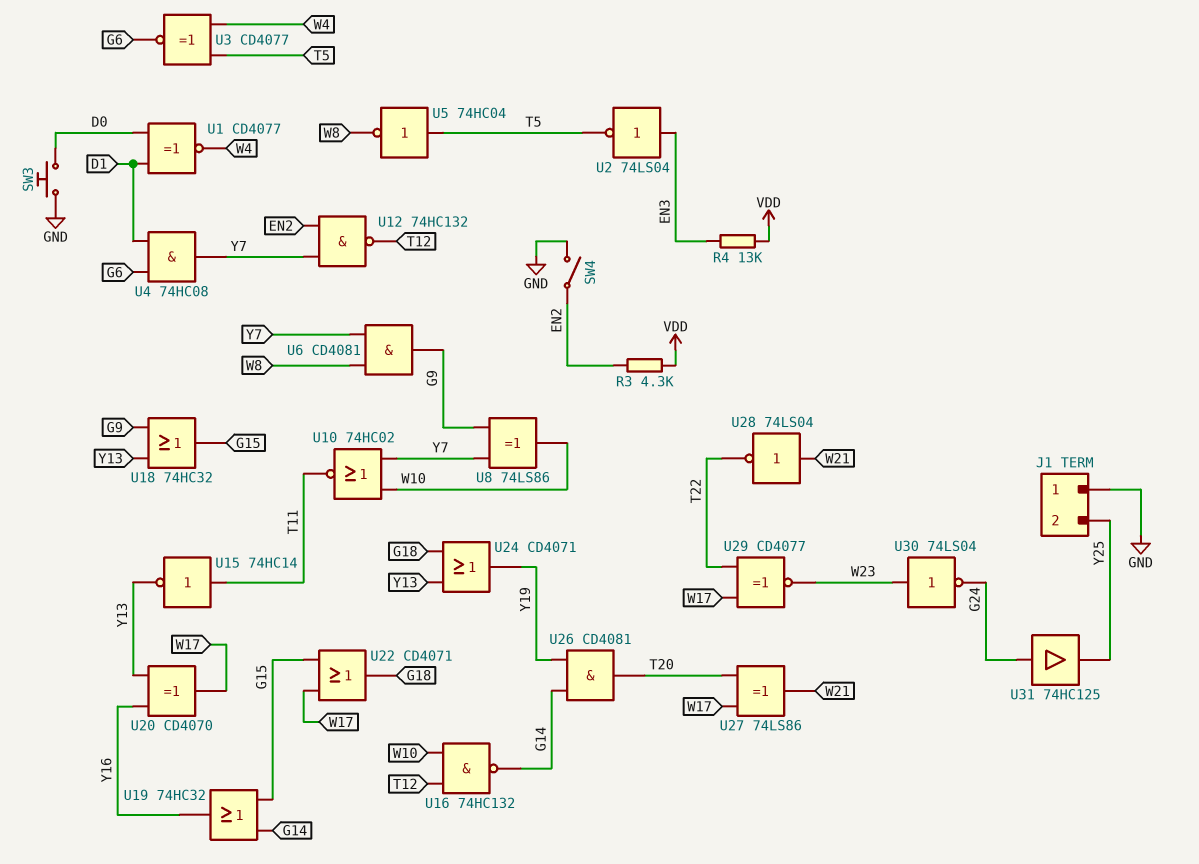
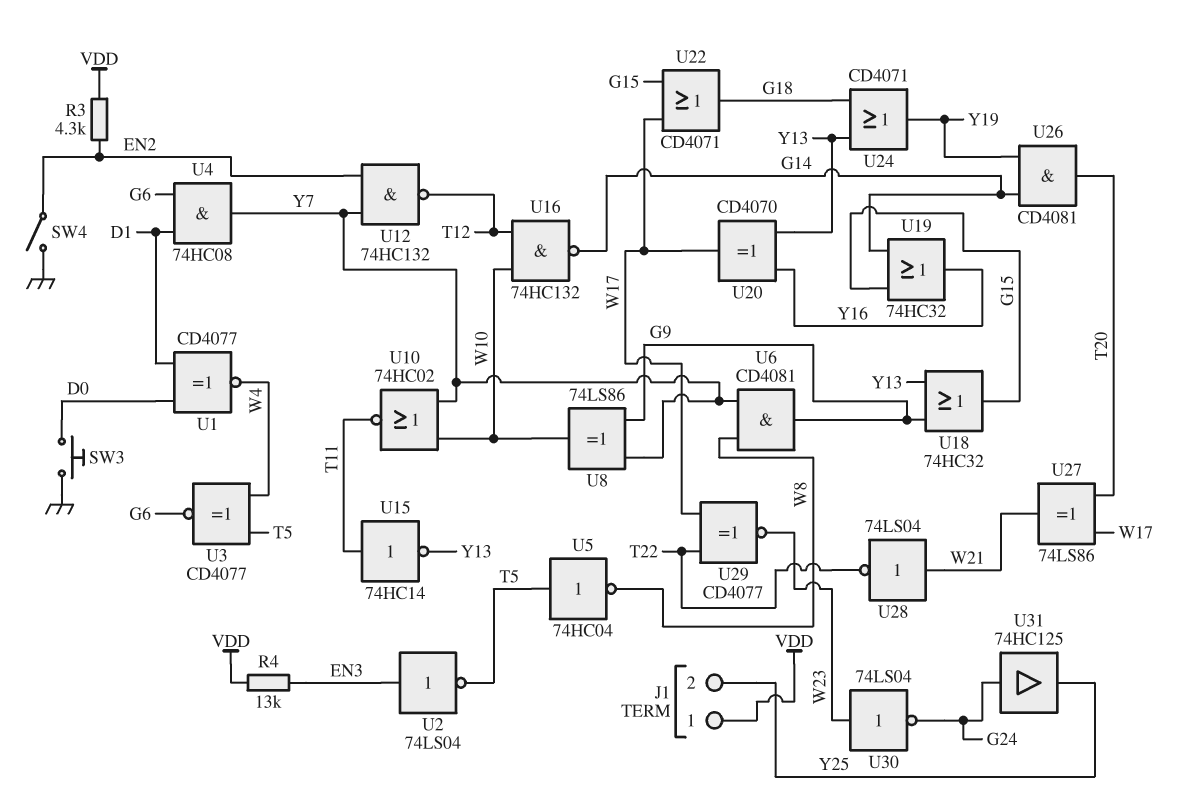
J1 pin 1: GND -> VDD

